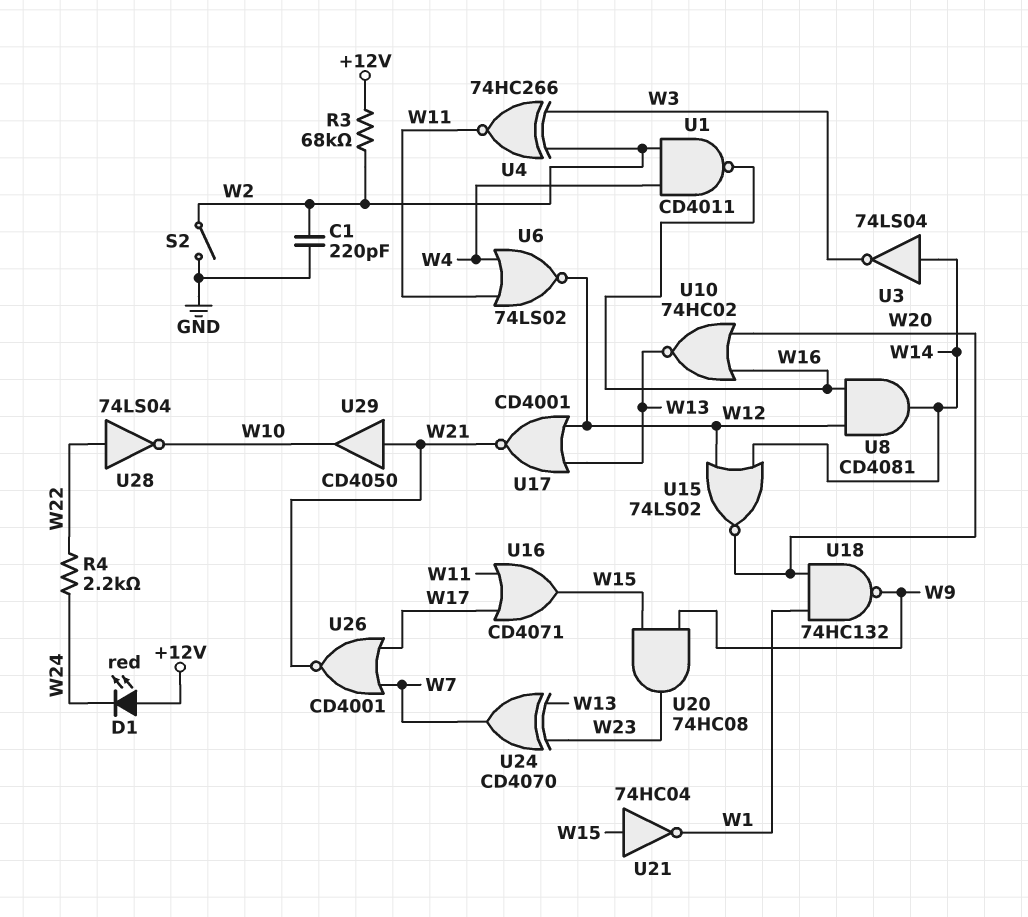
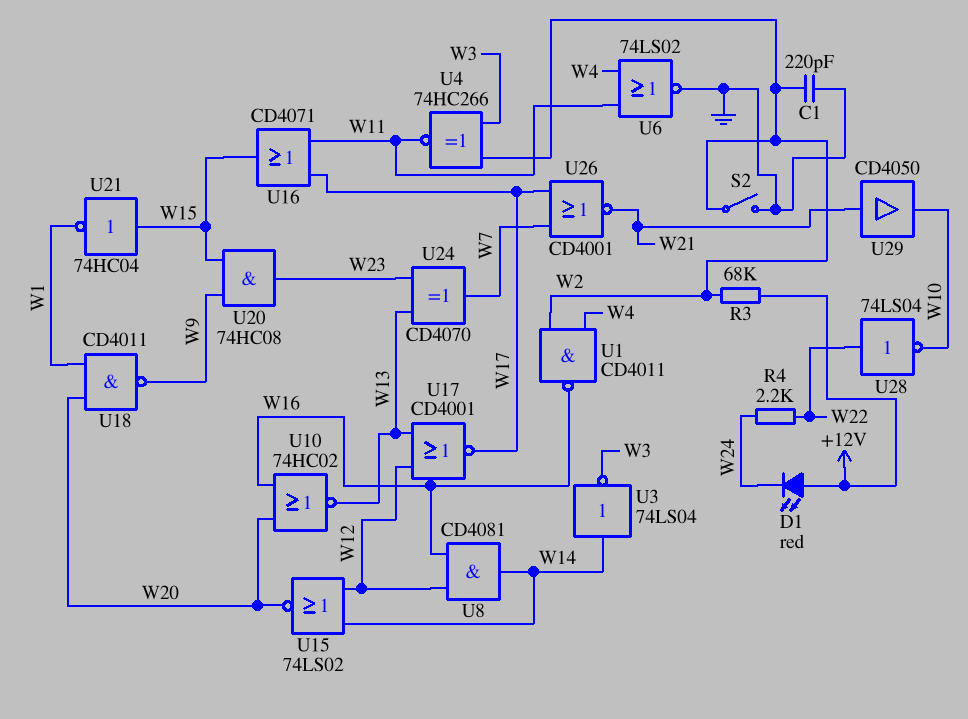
U6: NOR 74LS02 (in W4, in W11, out W12) -> NOR 74LS02 (in W4, in W11, out GND)
U17: NOR CD4001 (in W12, in W13, out W21) -> NOR CD4001 (in W12, in W13, out W17)
U18: NAND 74HC132 (in W1, in W20, out W9) -> NAND CD4011 (in W1, in W20, out W9)

